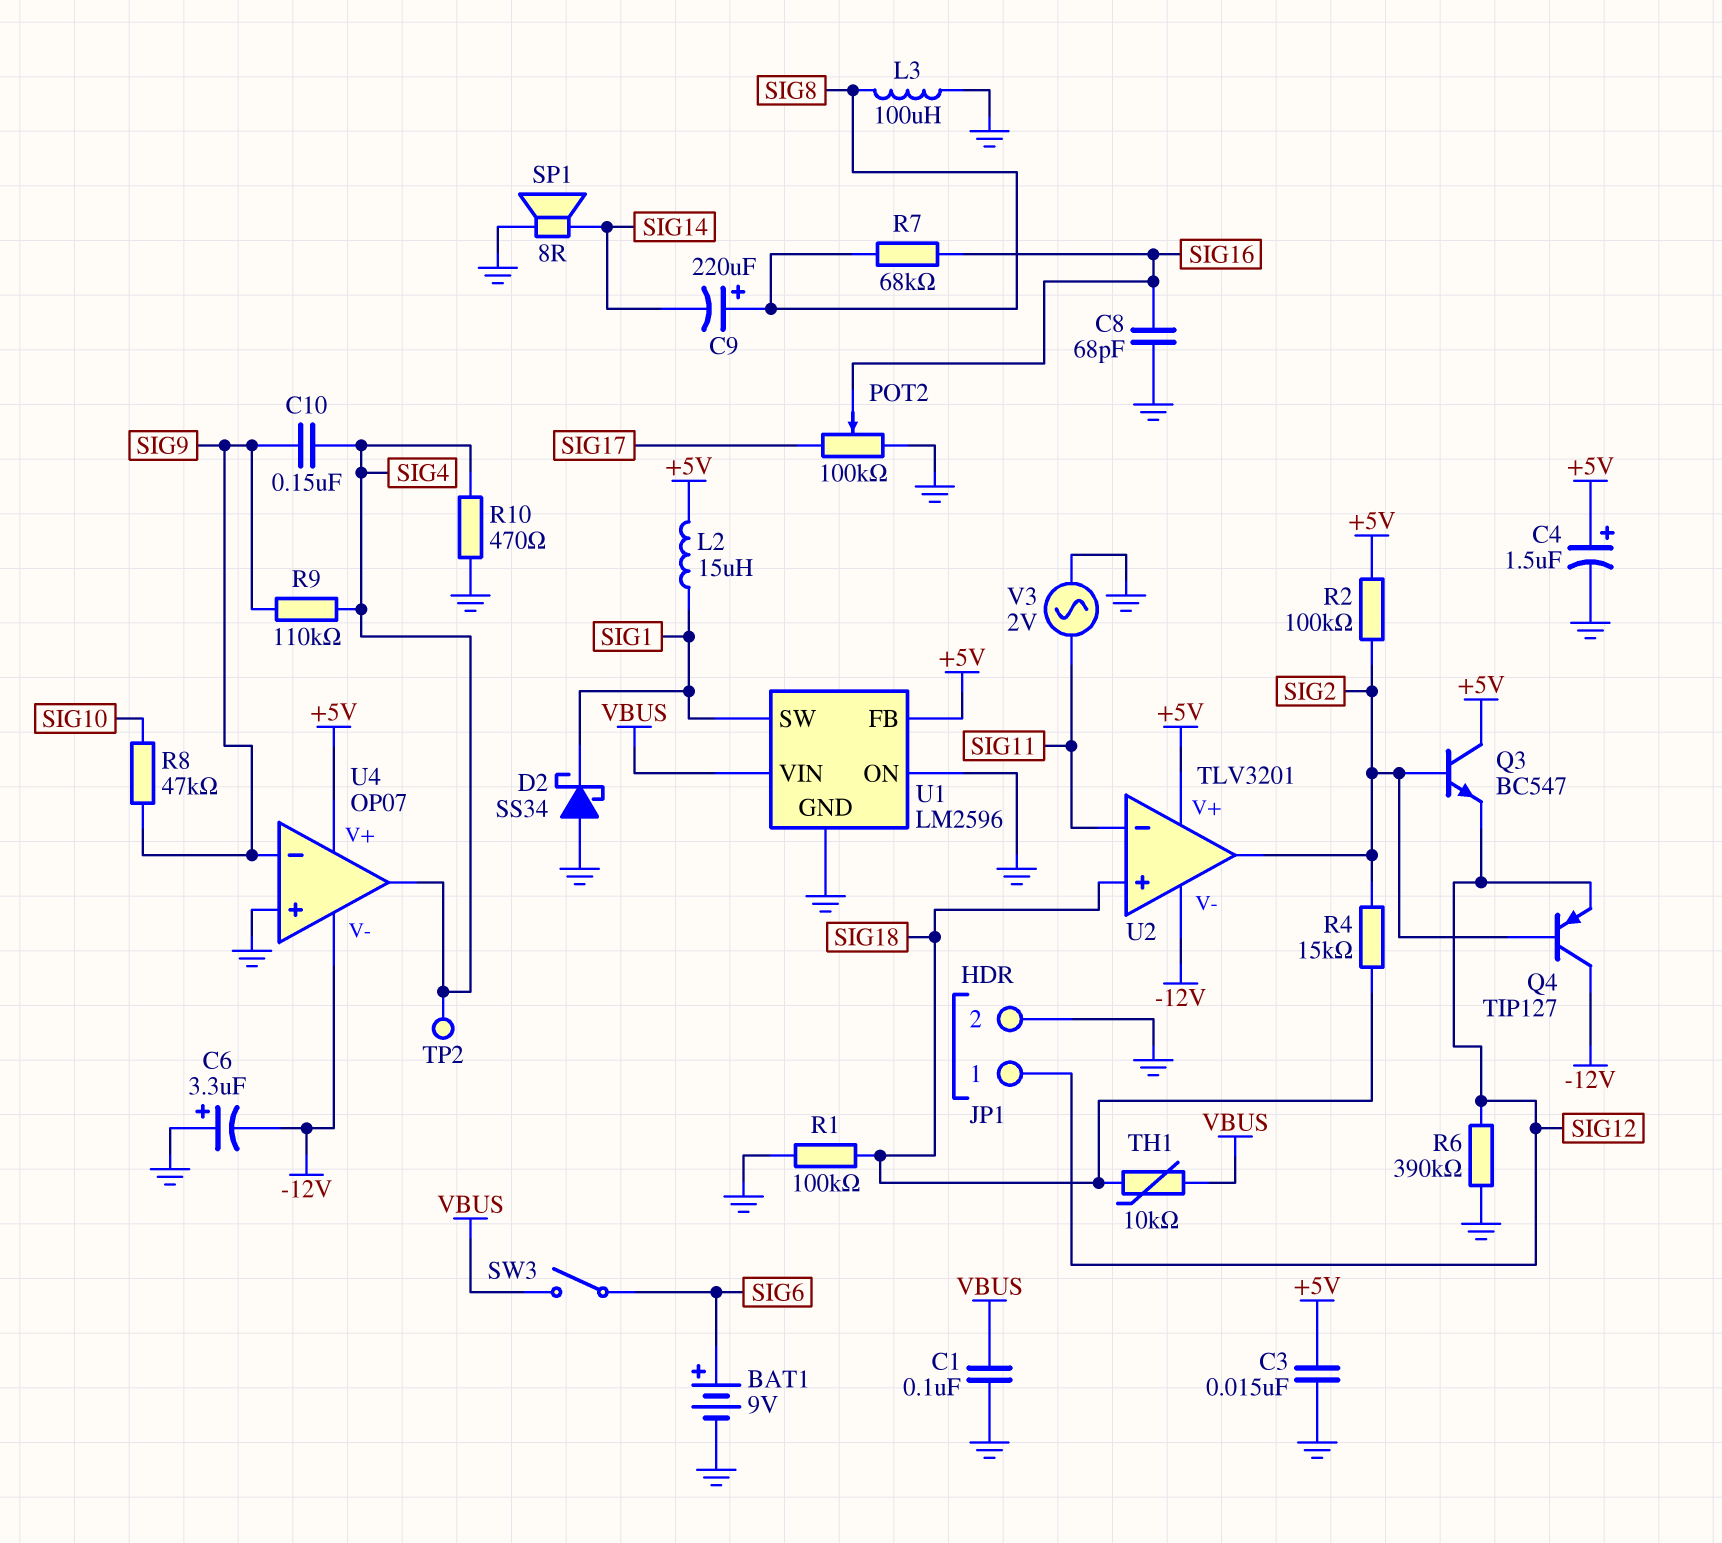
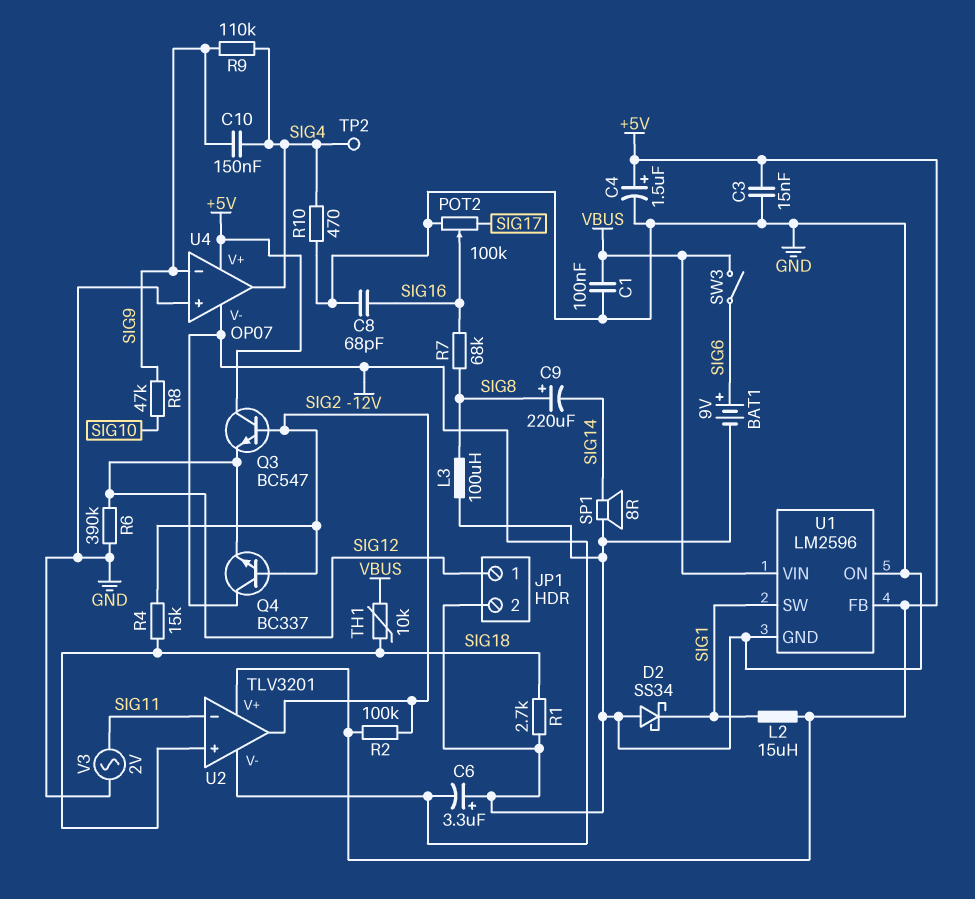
Q4: PNP TIP127 (B SIG2, C -12V, E SIG12) -> NPN BC337 (B SIG2, C -12V, E SIG12)
R1: 100k (GND, SIG18) -> 2.7k (GND, SIG18)

